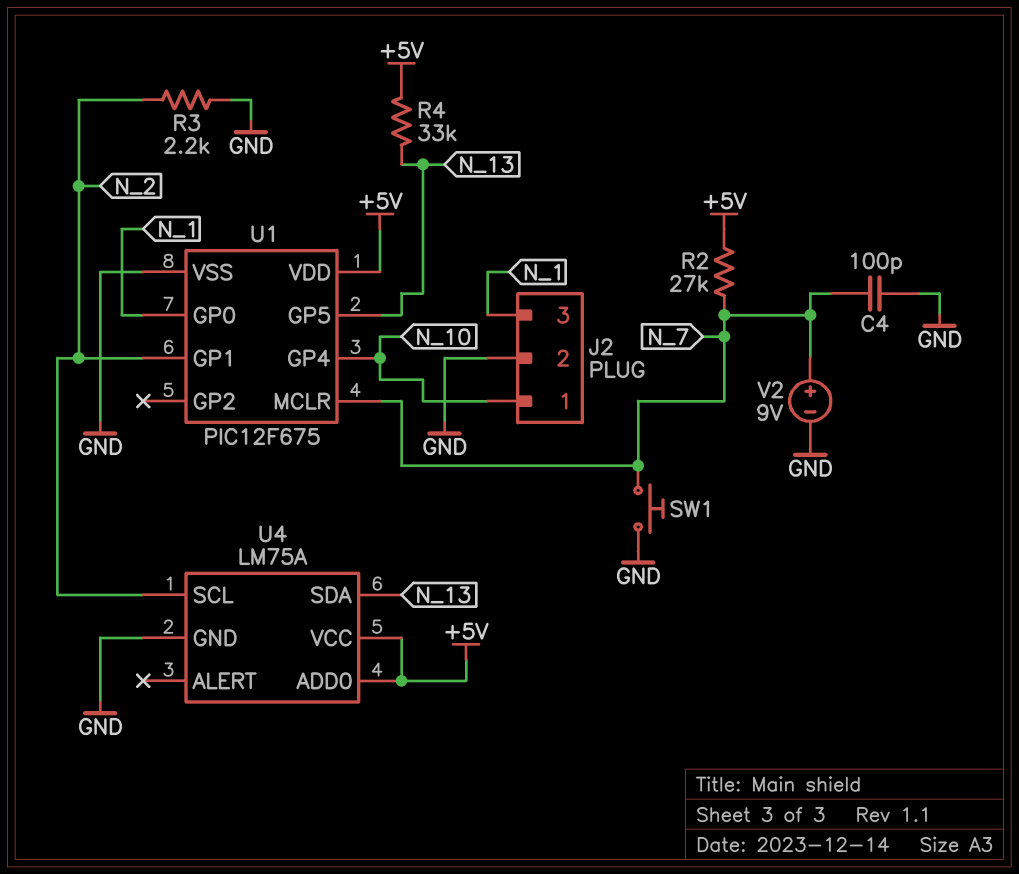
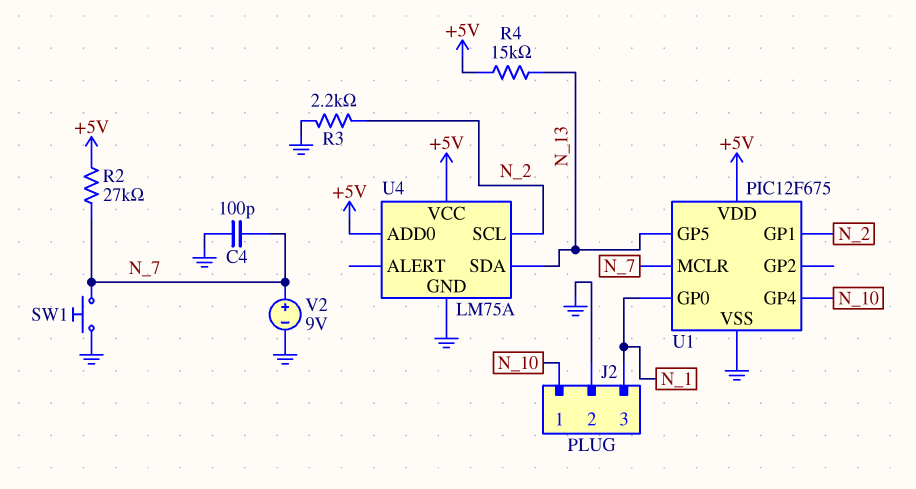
R4: 33k (+5V, N_13) -> 15k (+5V, N_13)

